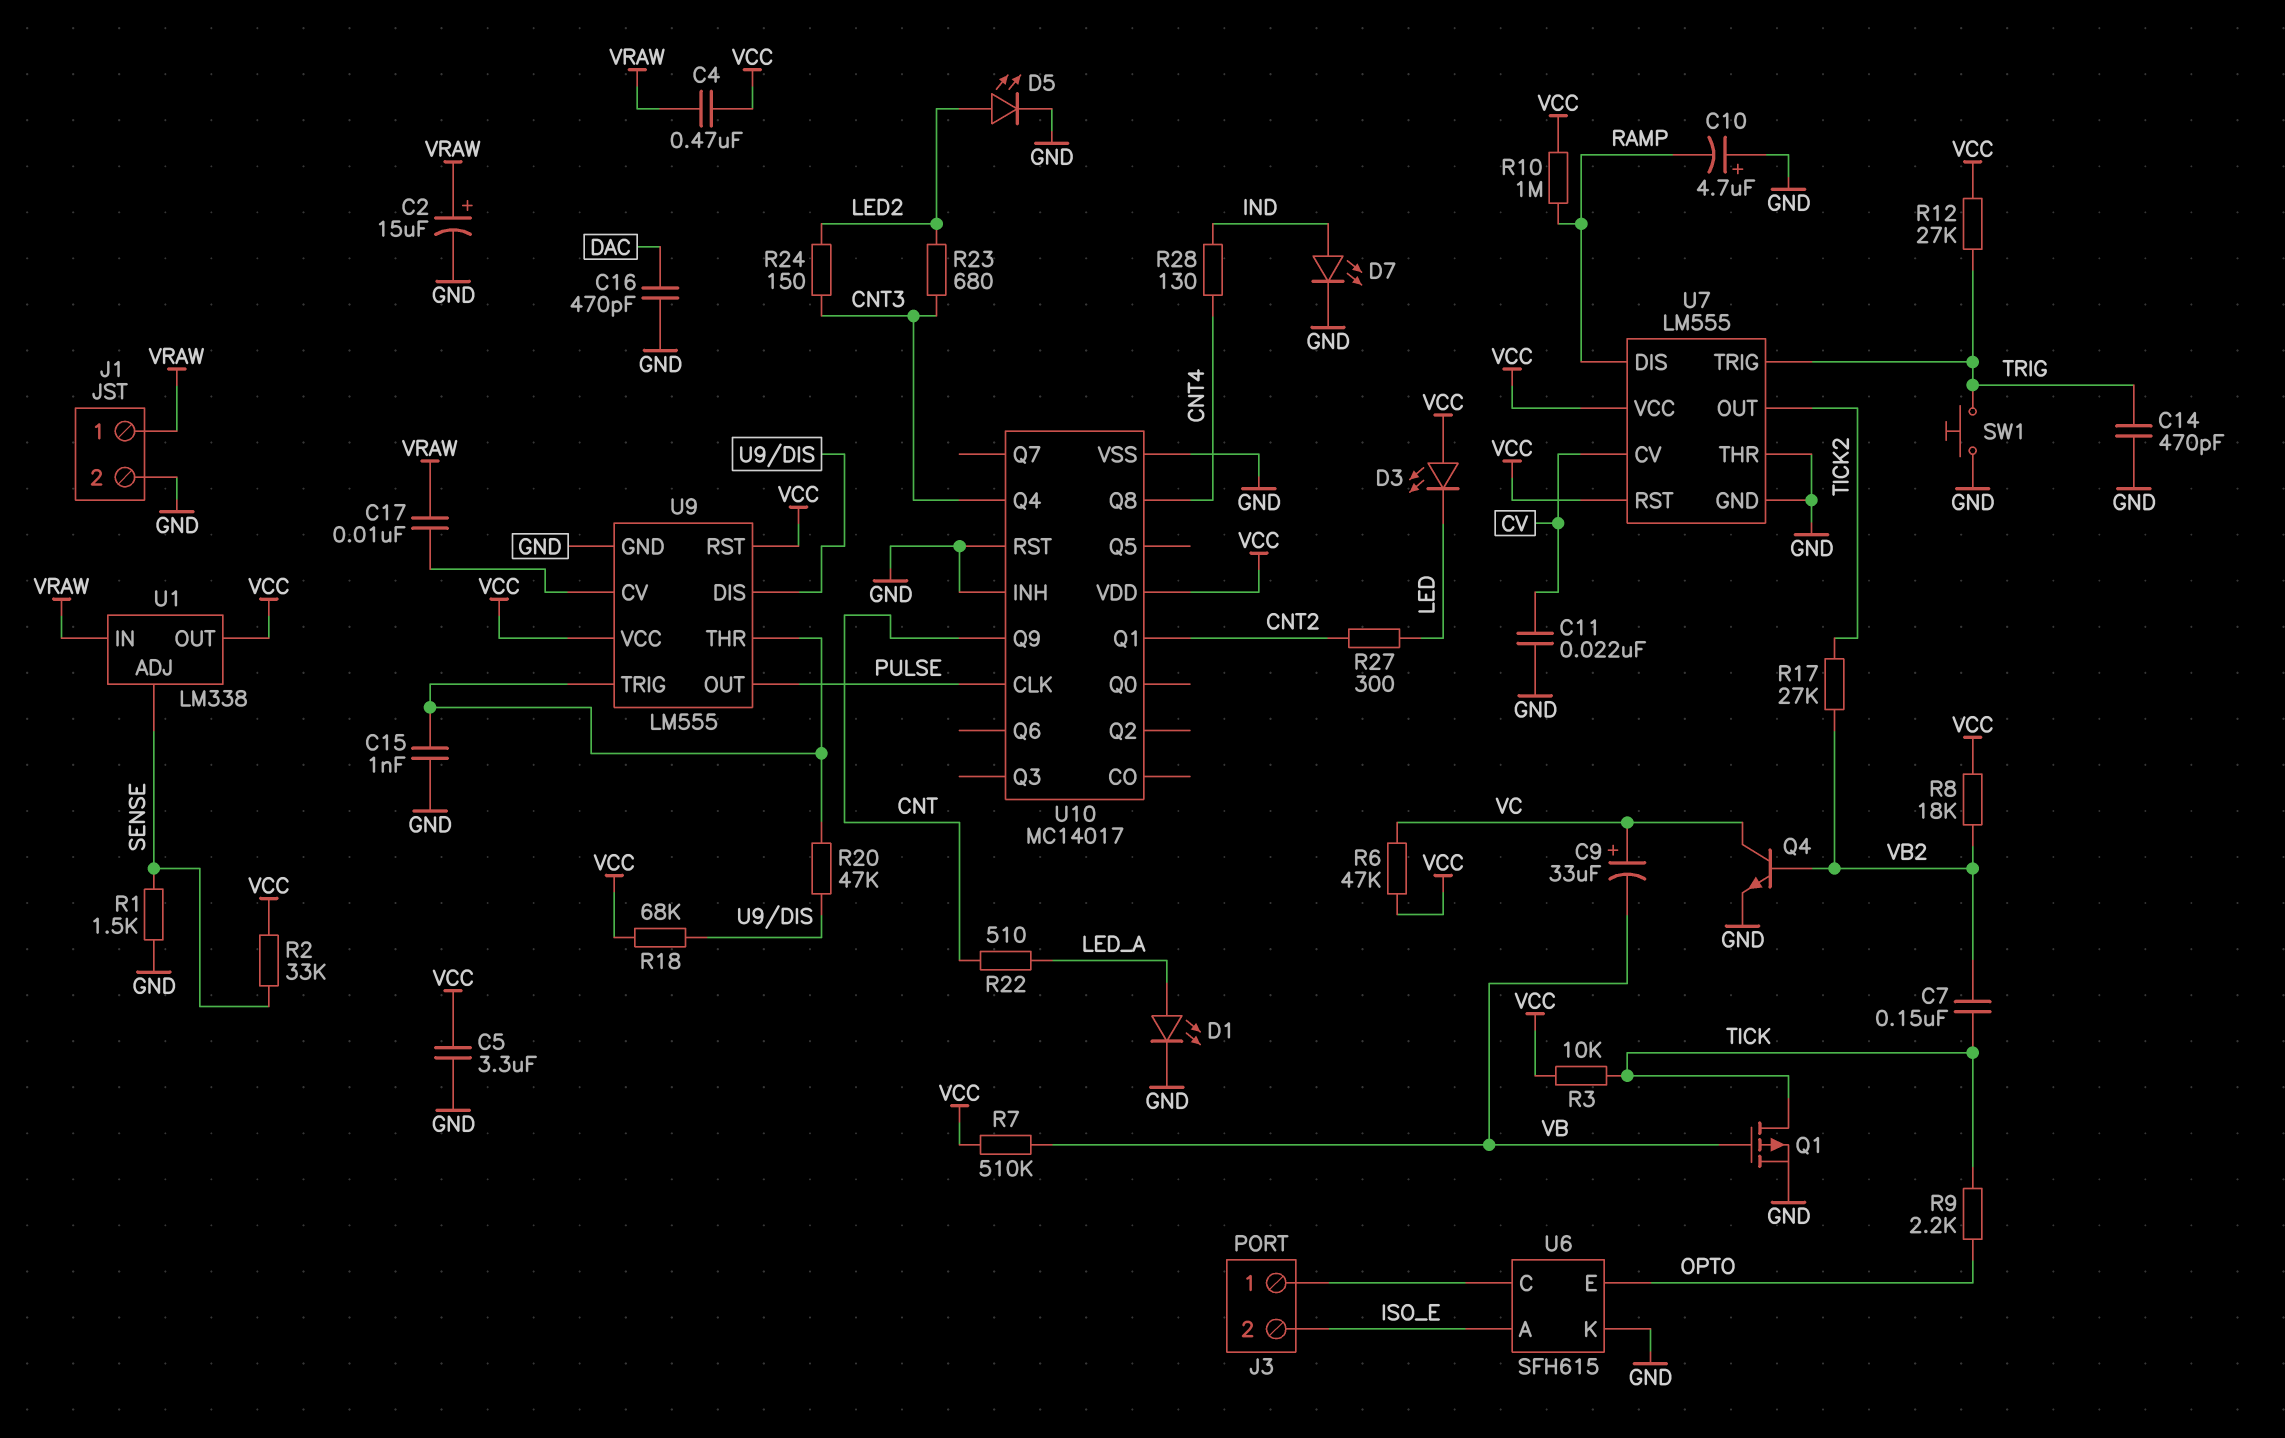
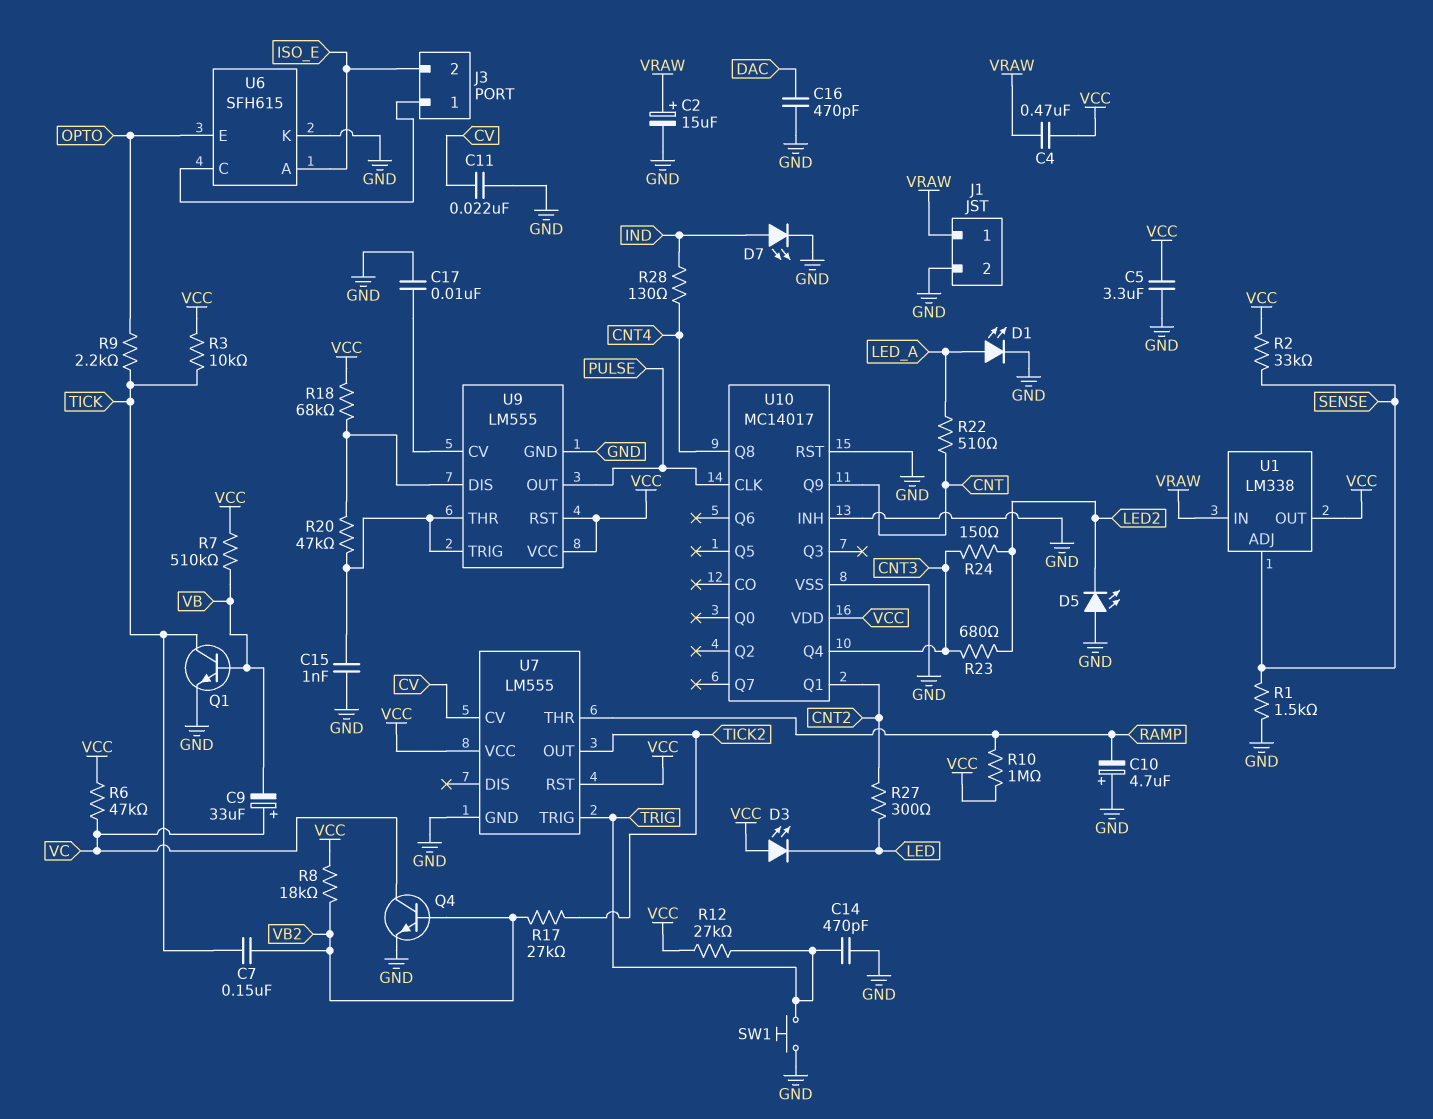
C17: 10nF (U9/CV, VRAW) -> 10nF (GND, U9/CV)
D5: LED (A LED2, K GND) -> LED (A GND, K LED2)
Q1: PMOS (G VB, D TICK, S GND) -> NPN (B VB, C TICK, E GND)
U7 pin DIS: RAMP -> none
U7 pin THR: GND -> RAMP

